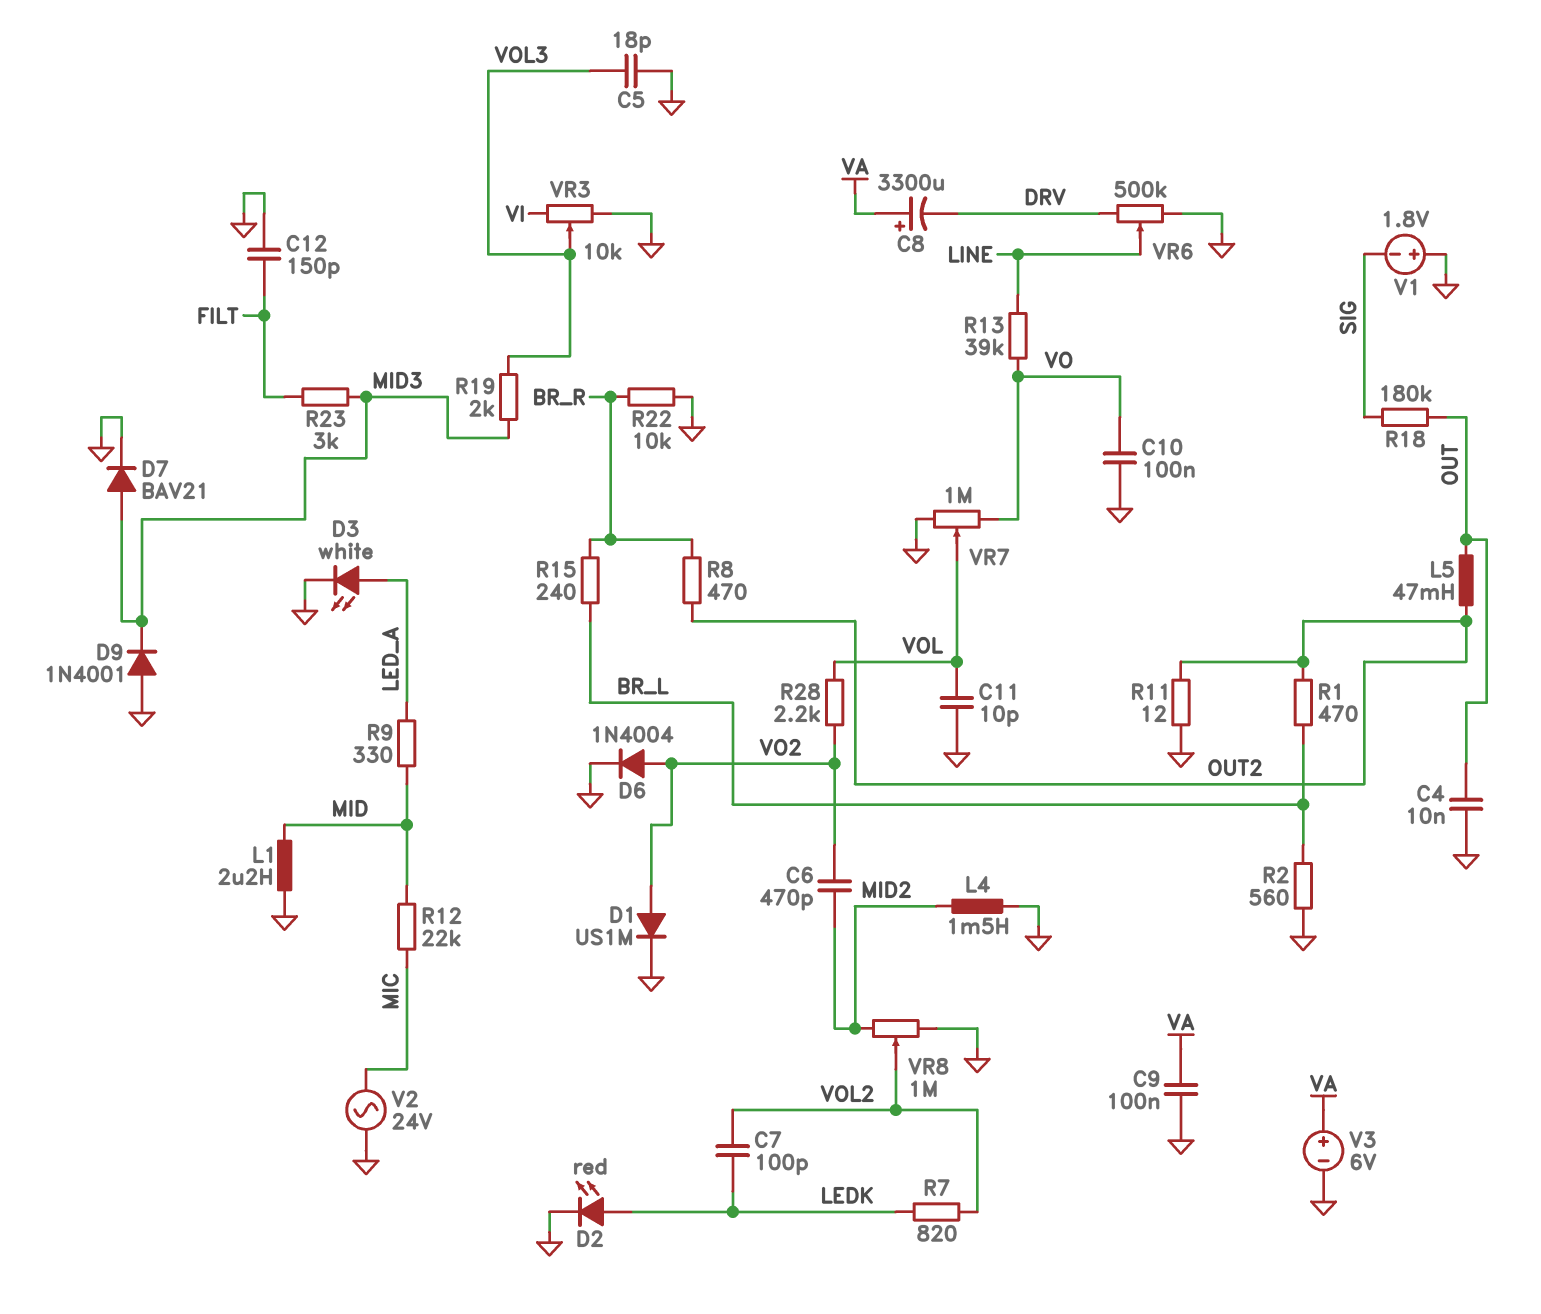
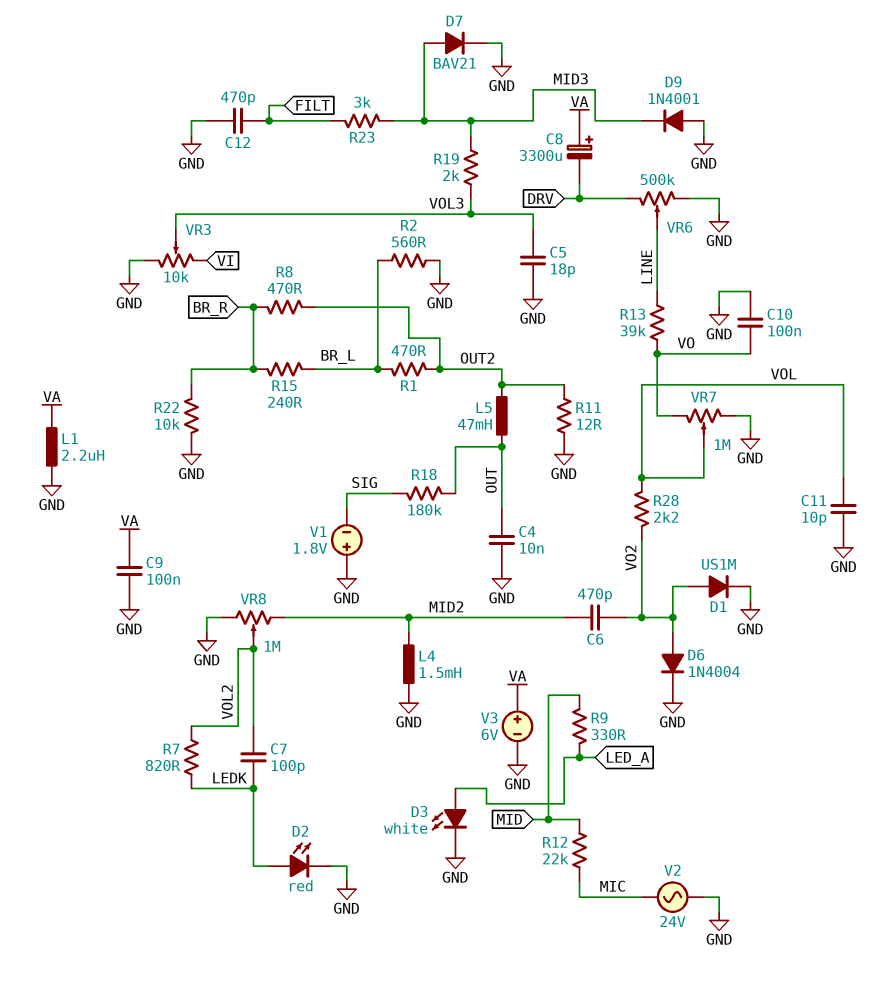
C12: 150pF (FILT, GND) -> 470pF (FILT, GND)
L1: 2.2uH (GND, MID) -> 2.2uH (GND, VA)

